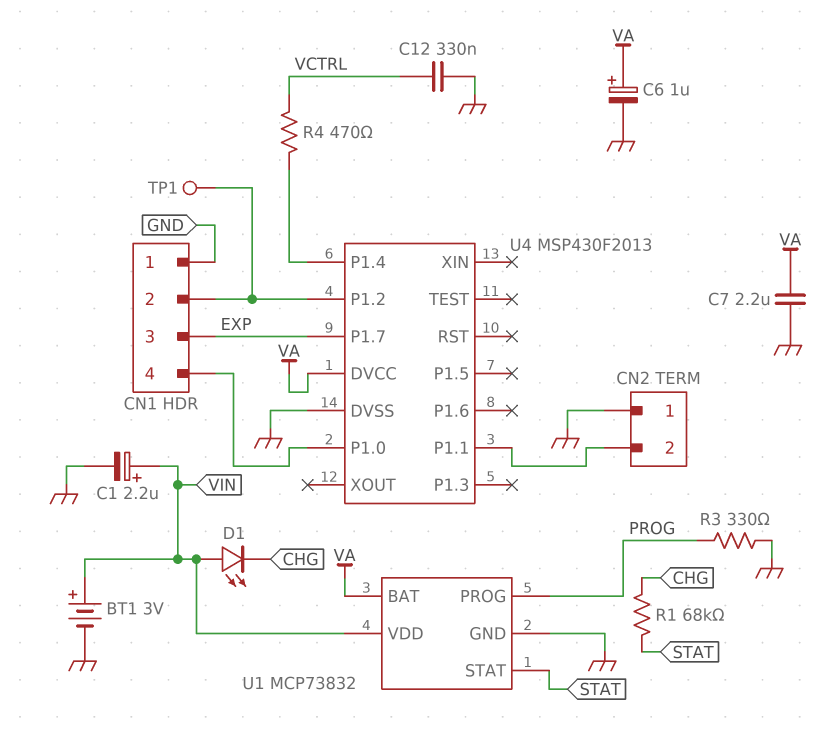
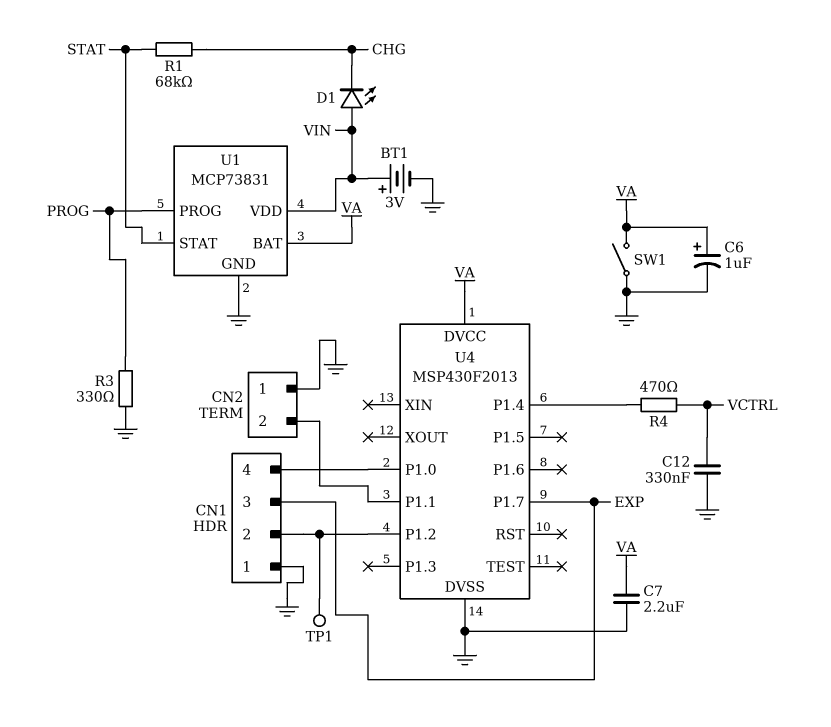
C1: 2.2uF (plus VIN, minus GND) -> none
SW1: none -> switch (GND, VA)
U1: MCP73832 -> MCP73831

